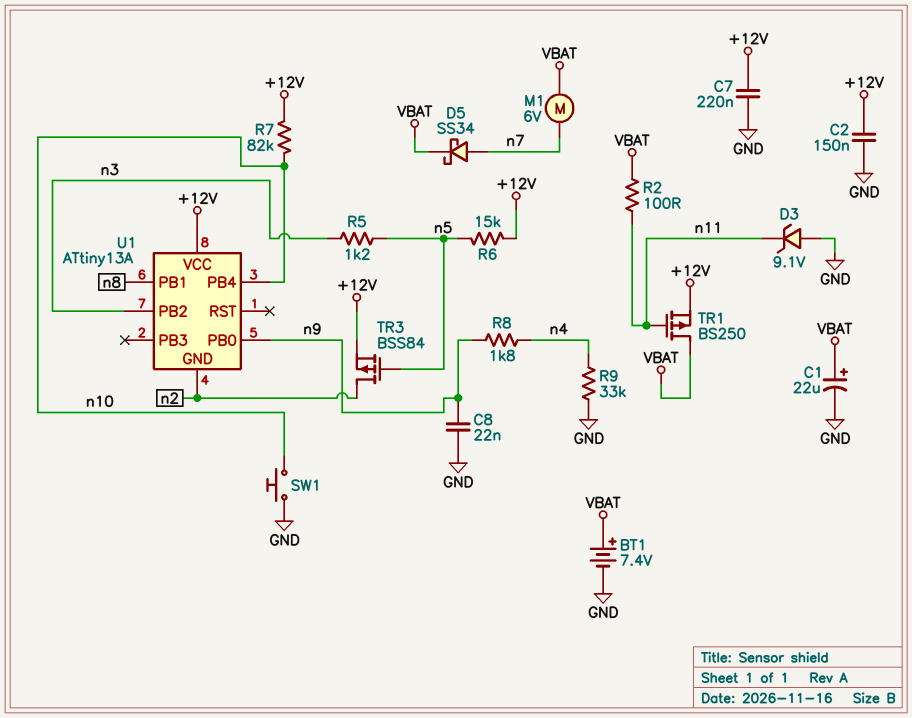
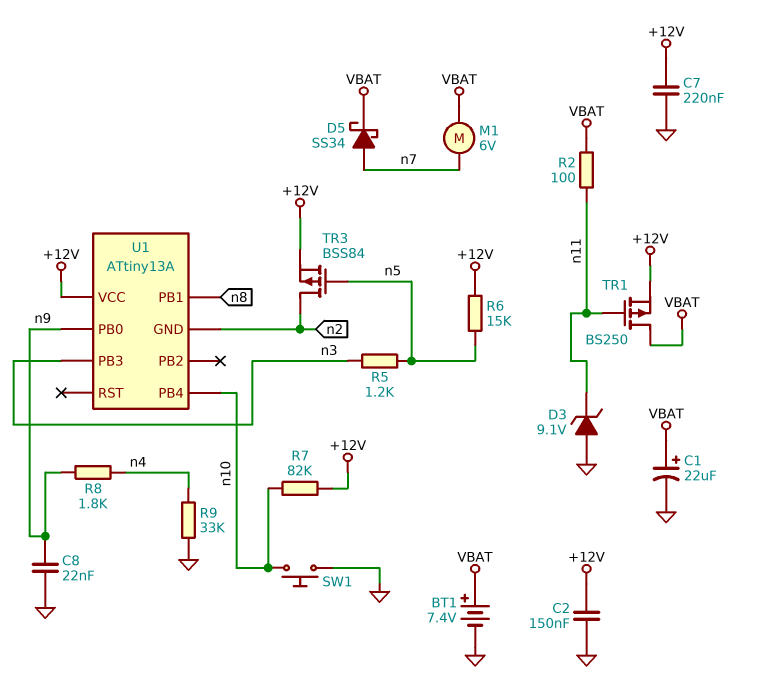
U1 pin PB2: n3 -> none
U1 pin PB3: none -> n3

